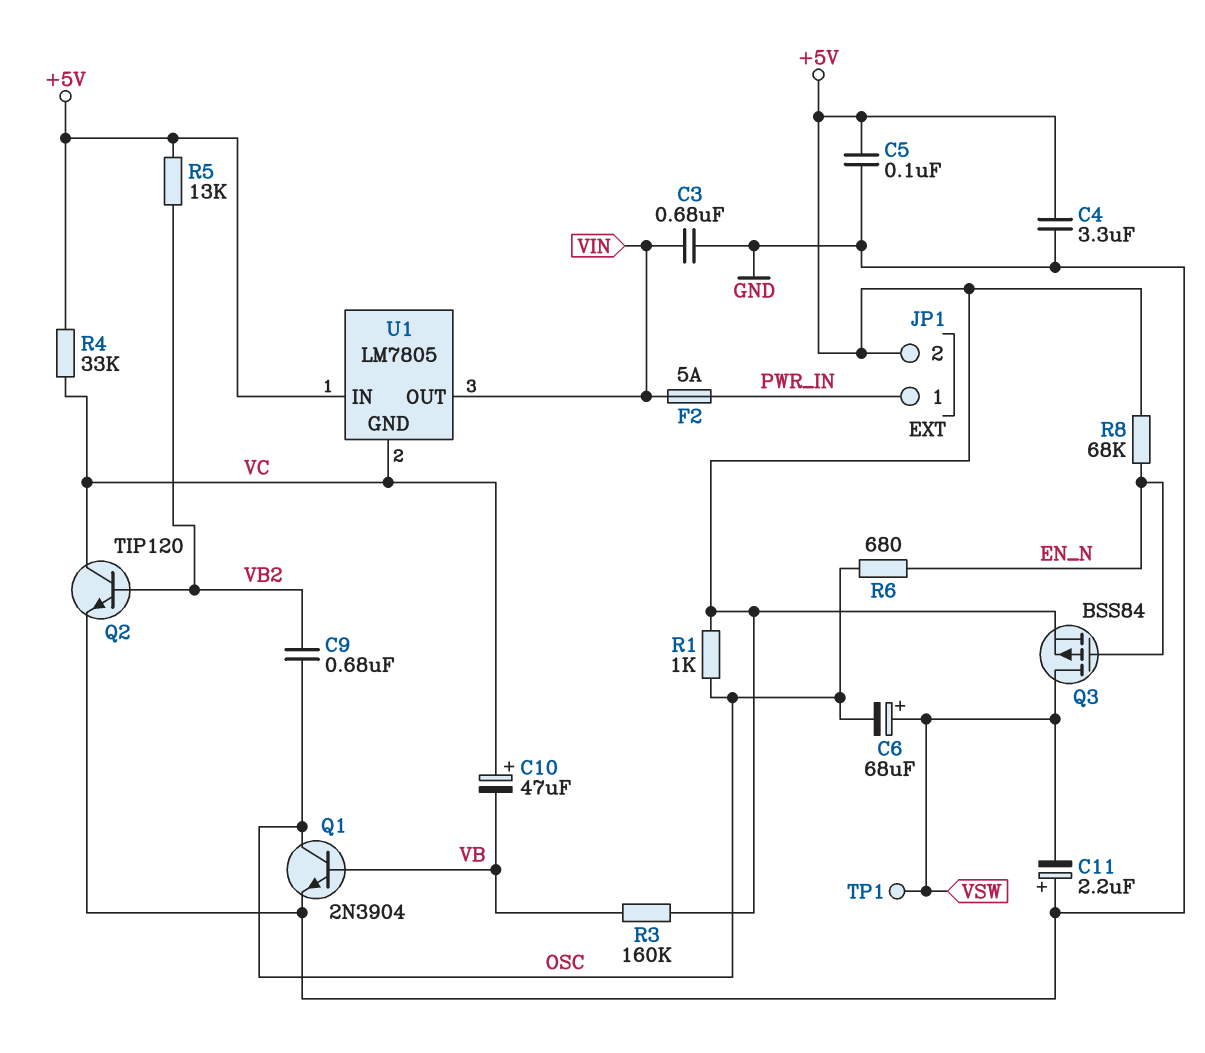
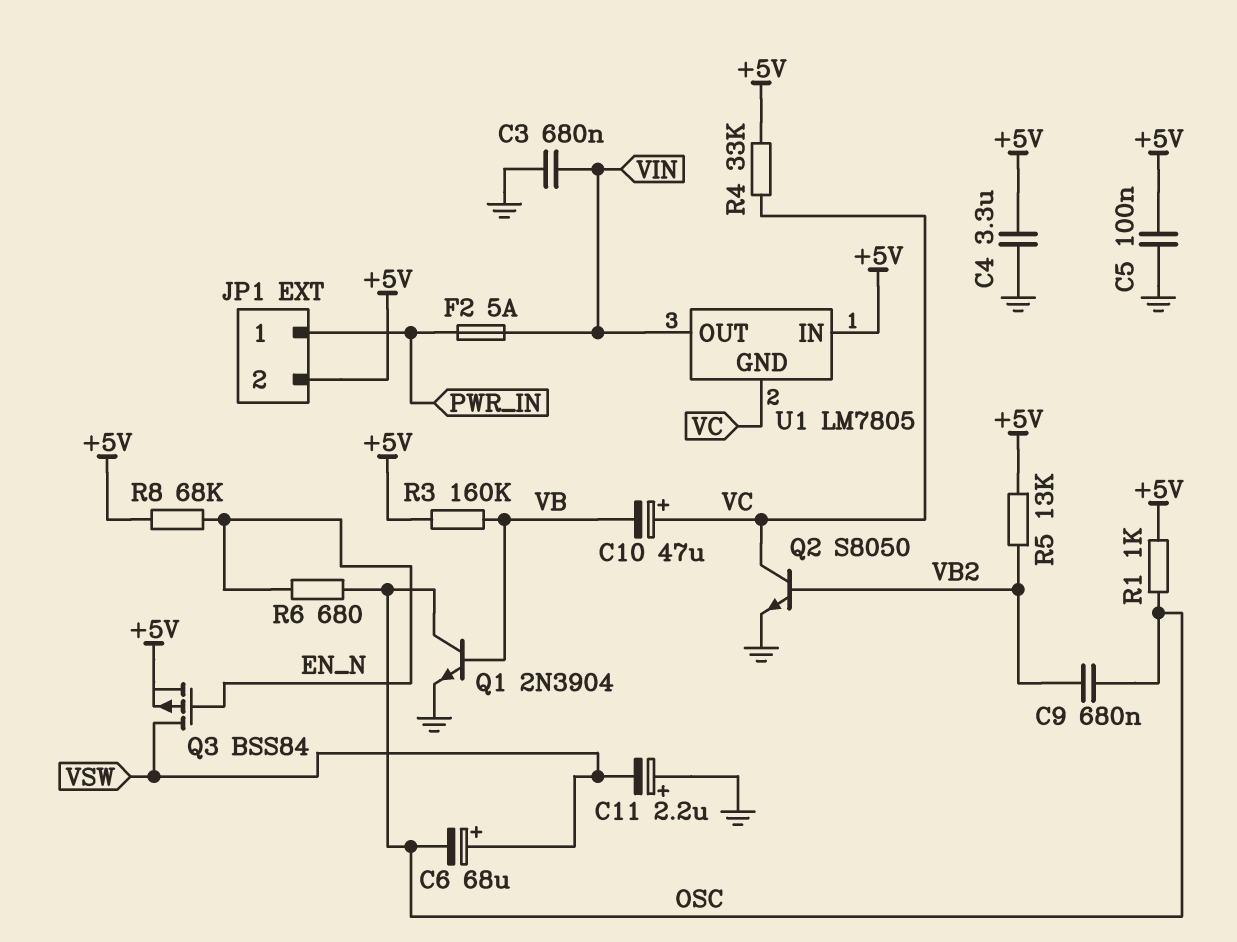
Q2: NPN TIP120 (B VB2, C VC, E GND) -> NPN S8050 (B VB2, C VC, E GND)
TP1: test point (VSW) -> none

